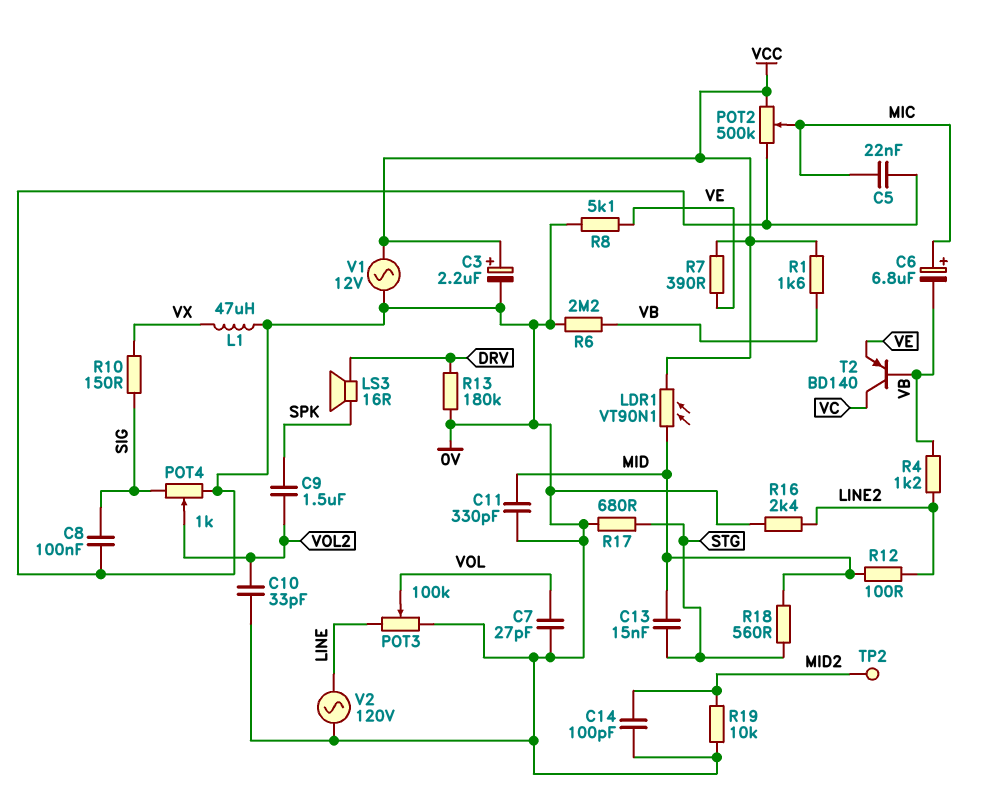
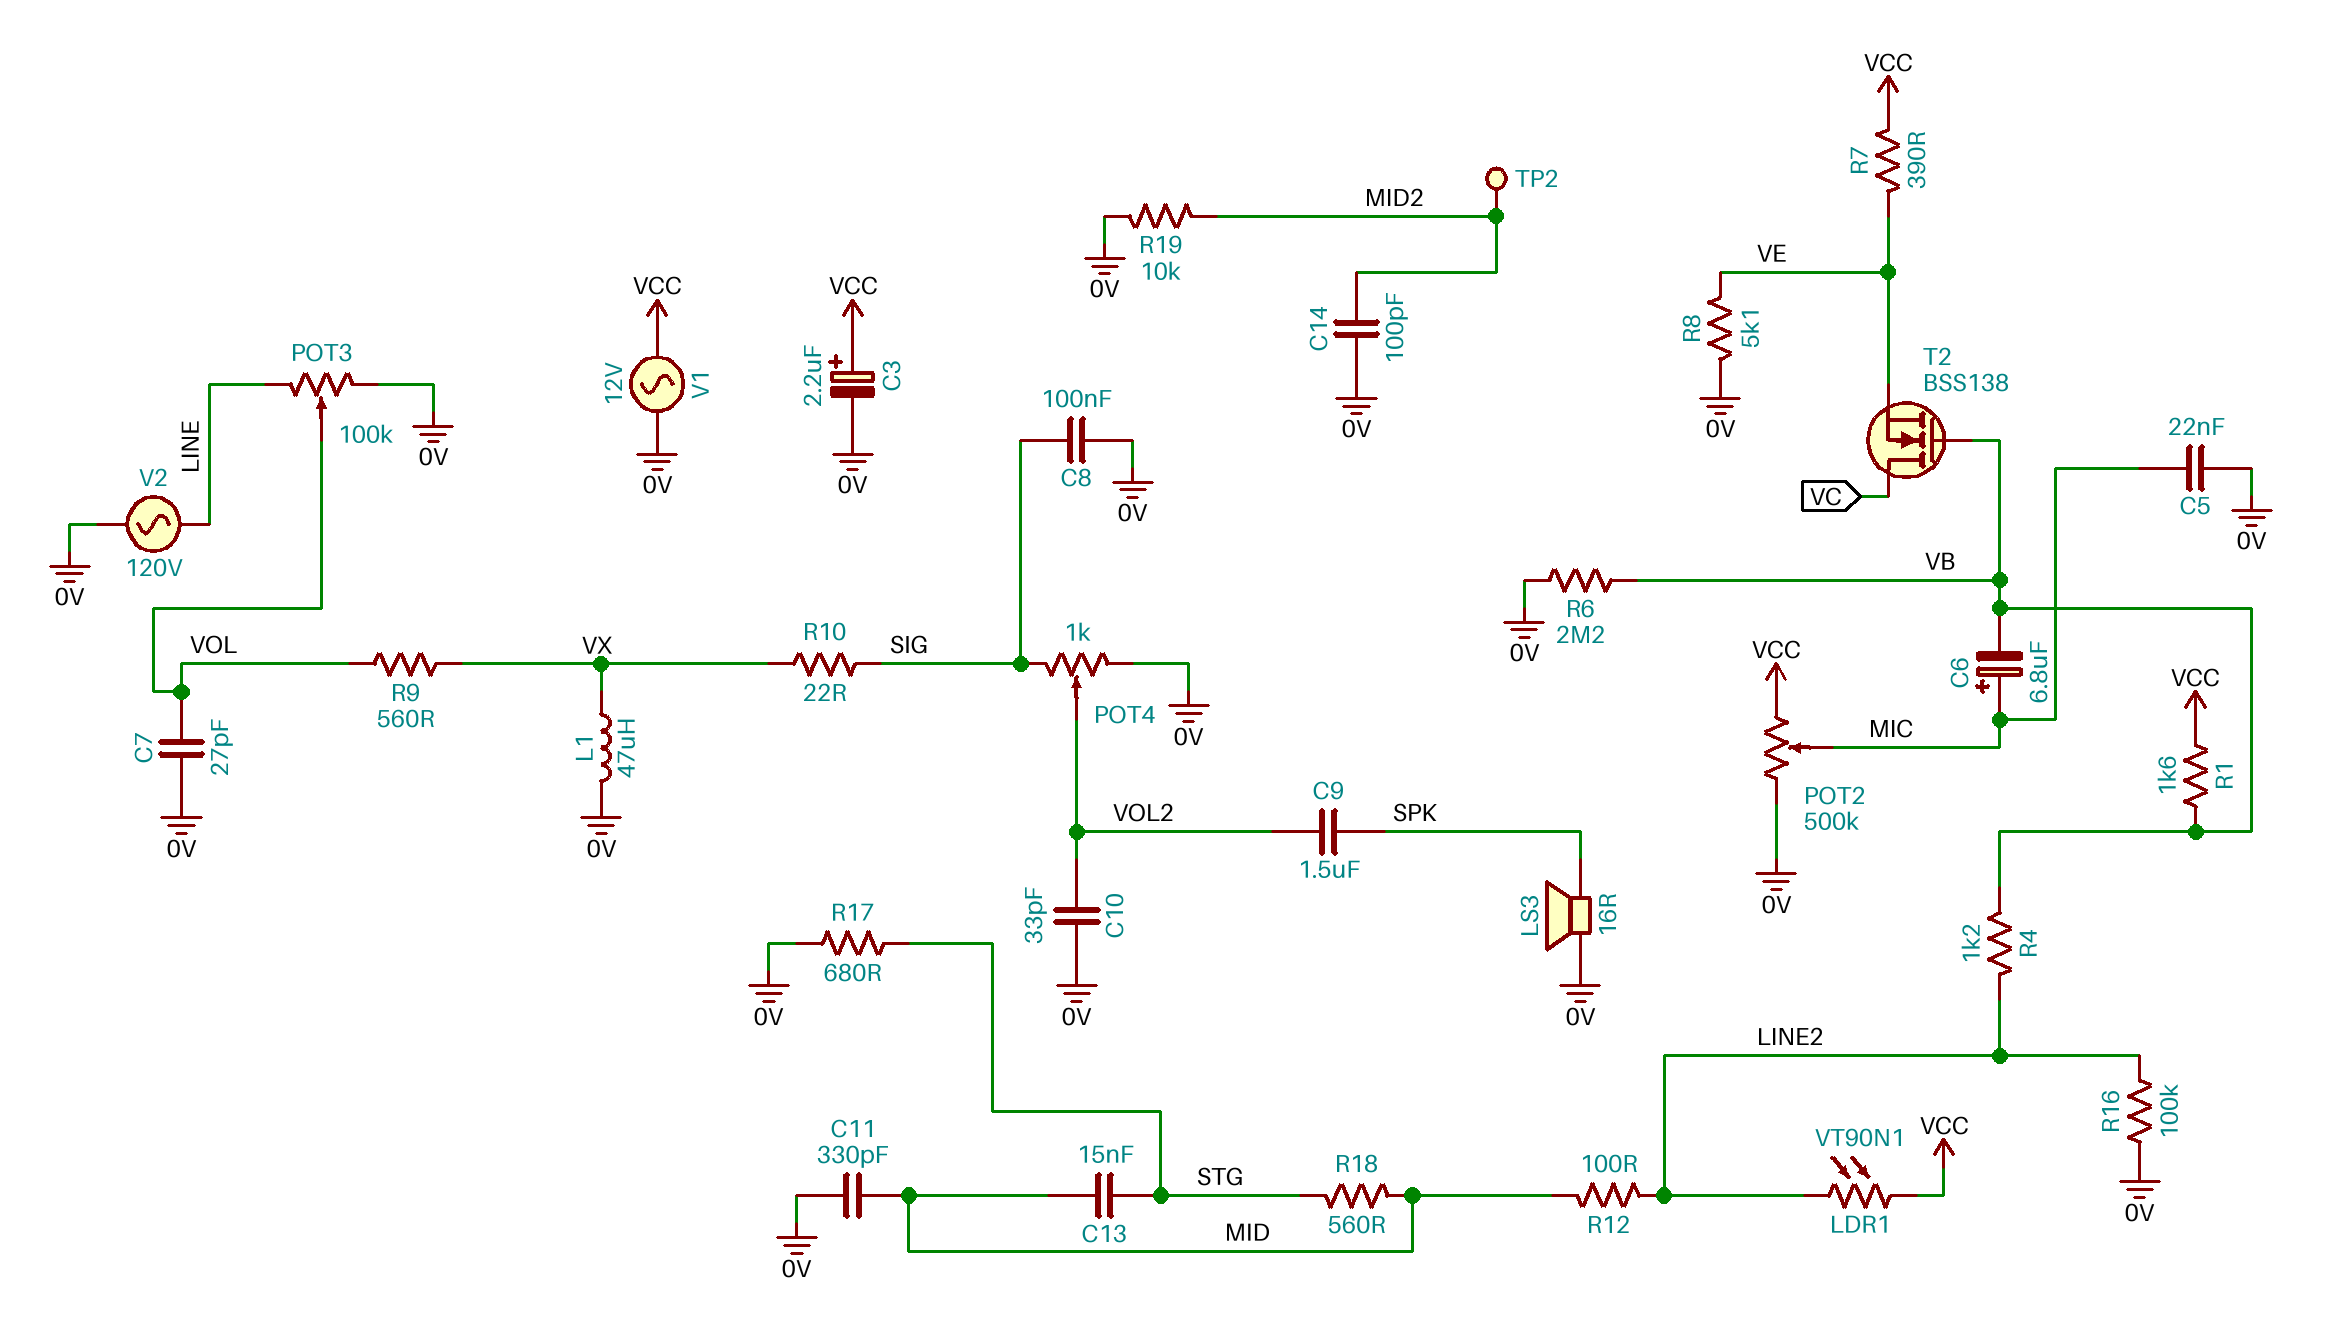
LDR1: VT90N1 (MID, VCC) -> VT90N1 (LINE2, VCC)
LS3: speaker 16R (DRV, SPK) -> speaker 16R (0V, SPK)
R9: none -> 560 (VOL, VX)
R10: 150 (SIG, VX) -> 22 (SIG, VX)
R13: 180k (0V, DRV) -> none
R16: 2.4k (0V, LINE2) -> 100k (0V, LINE2)
T2: PNP BD140 (B VB, C VC, E VE) -> NMOS BSS138 (G VB, D VC, S VE)

